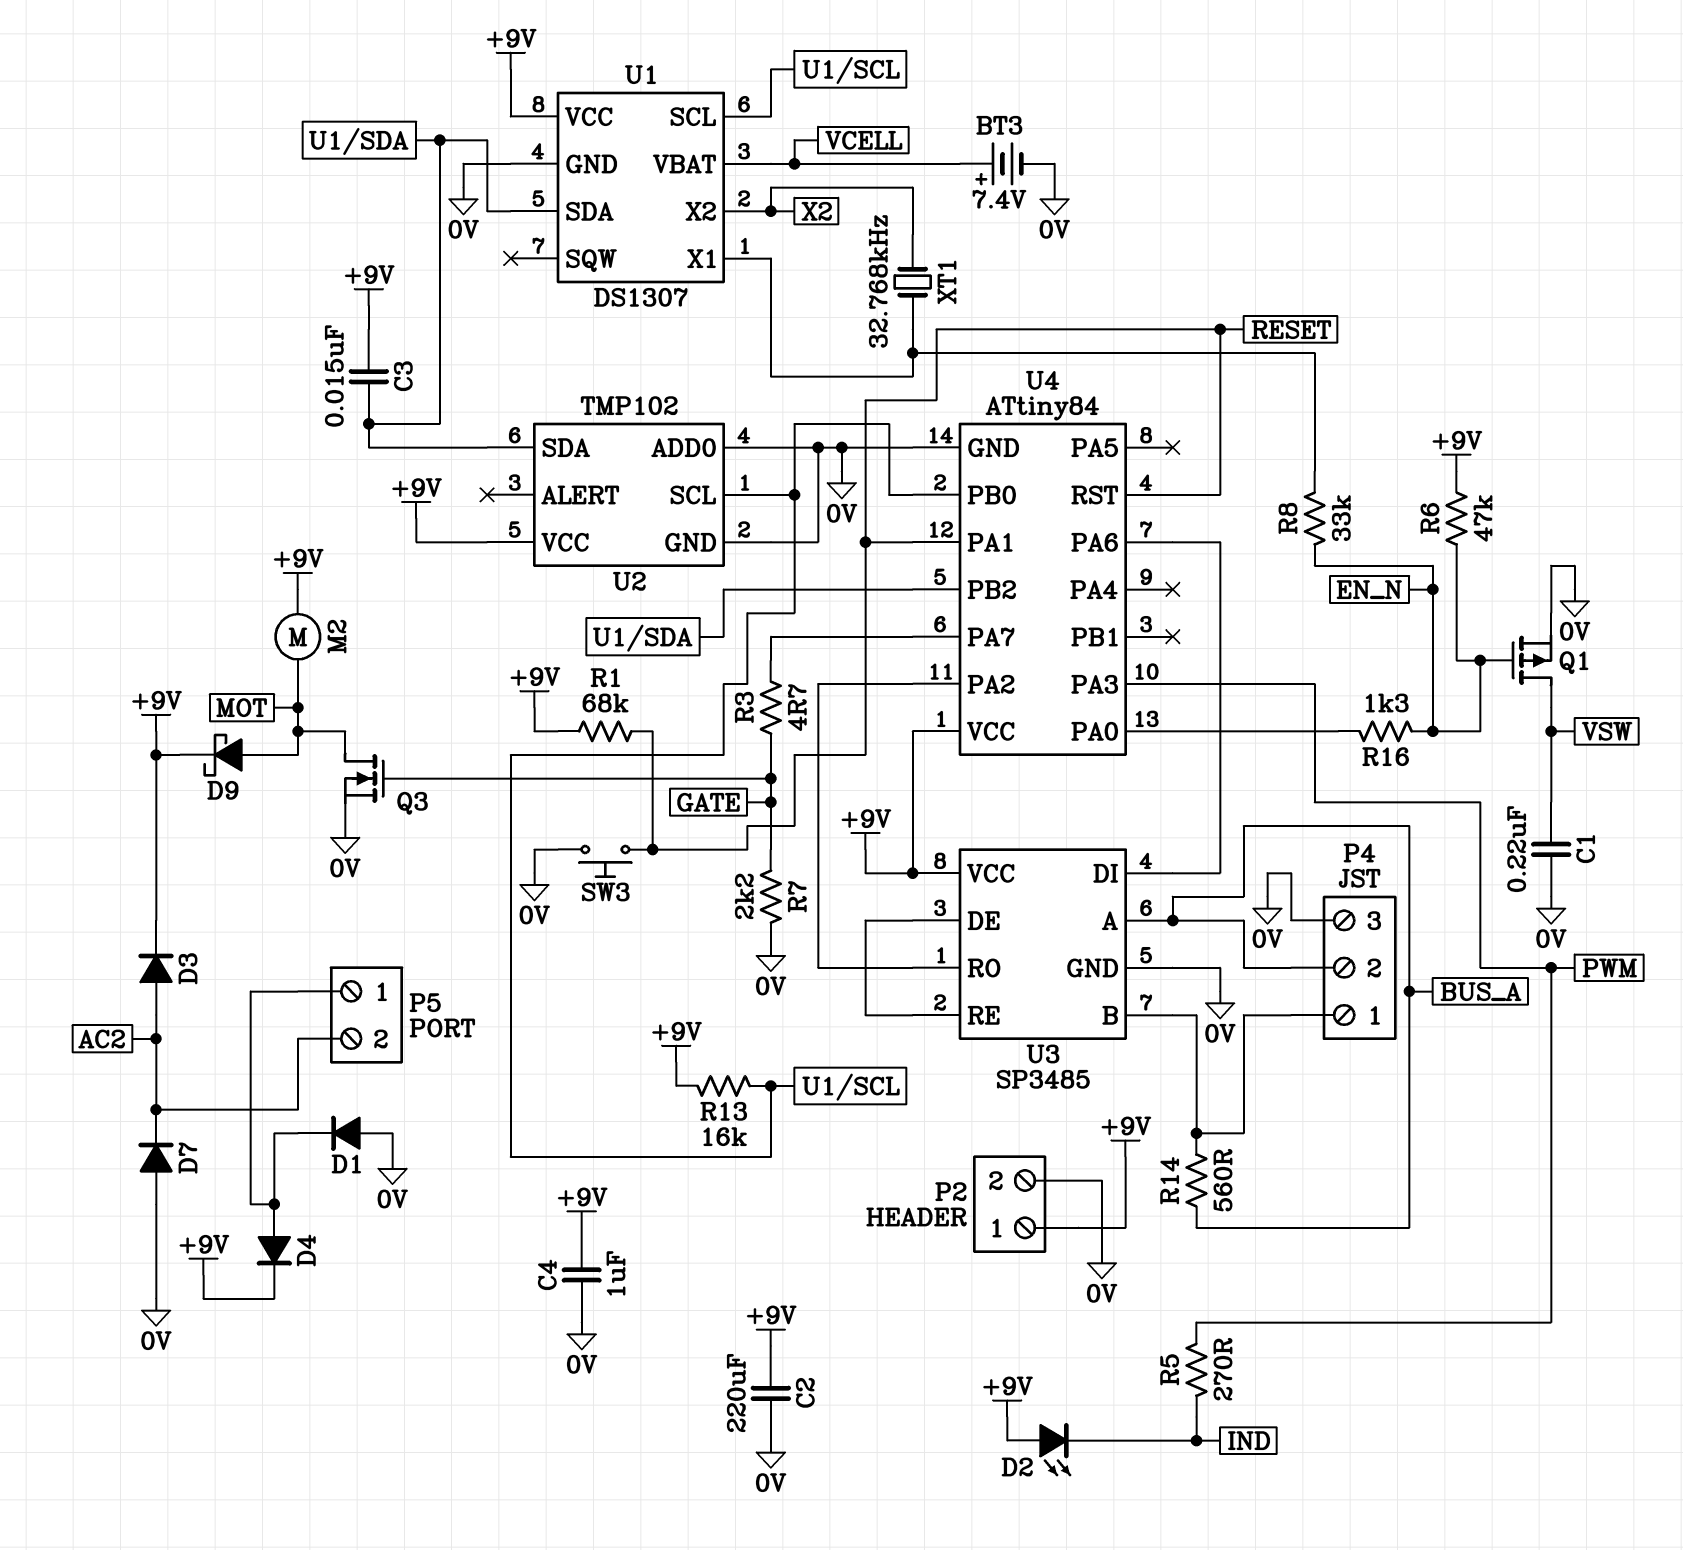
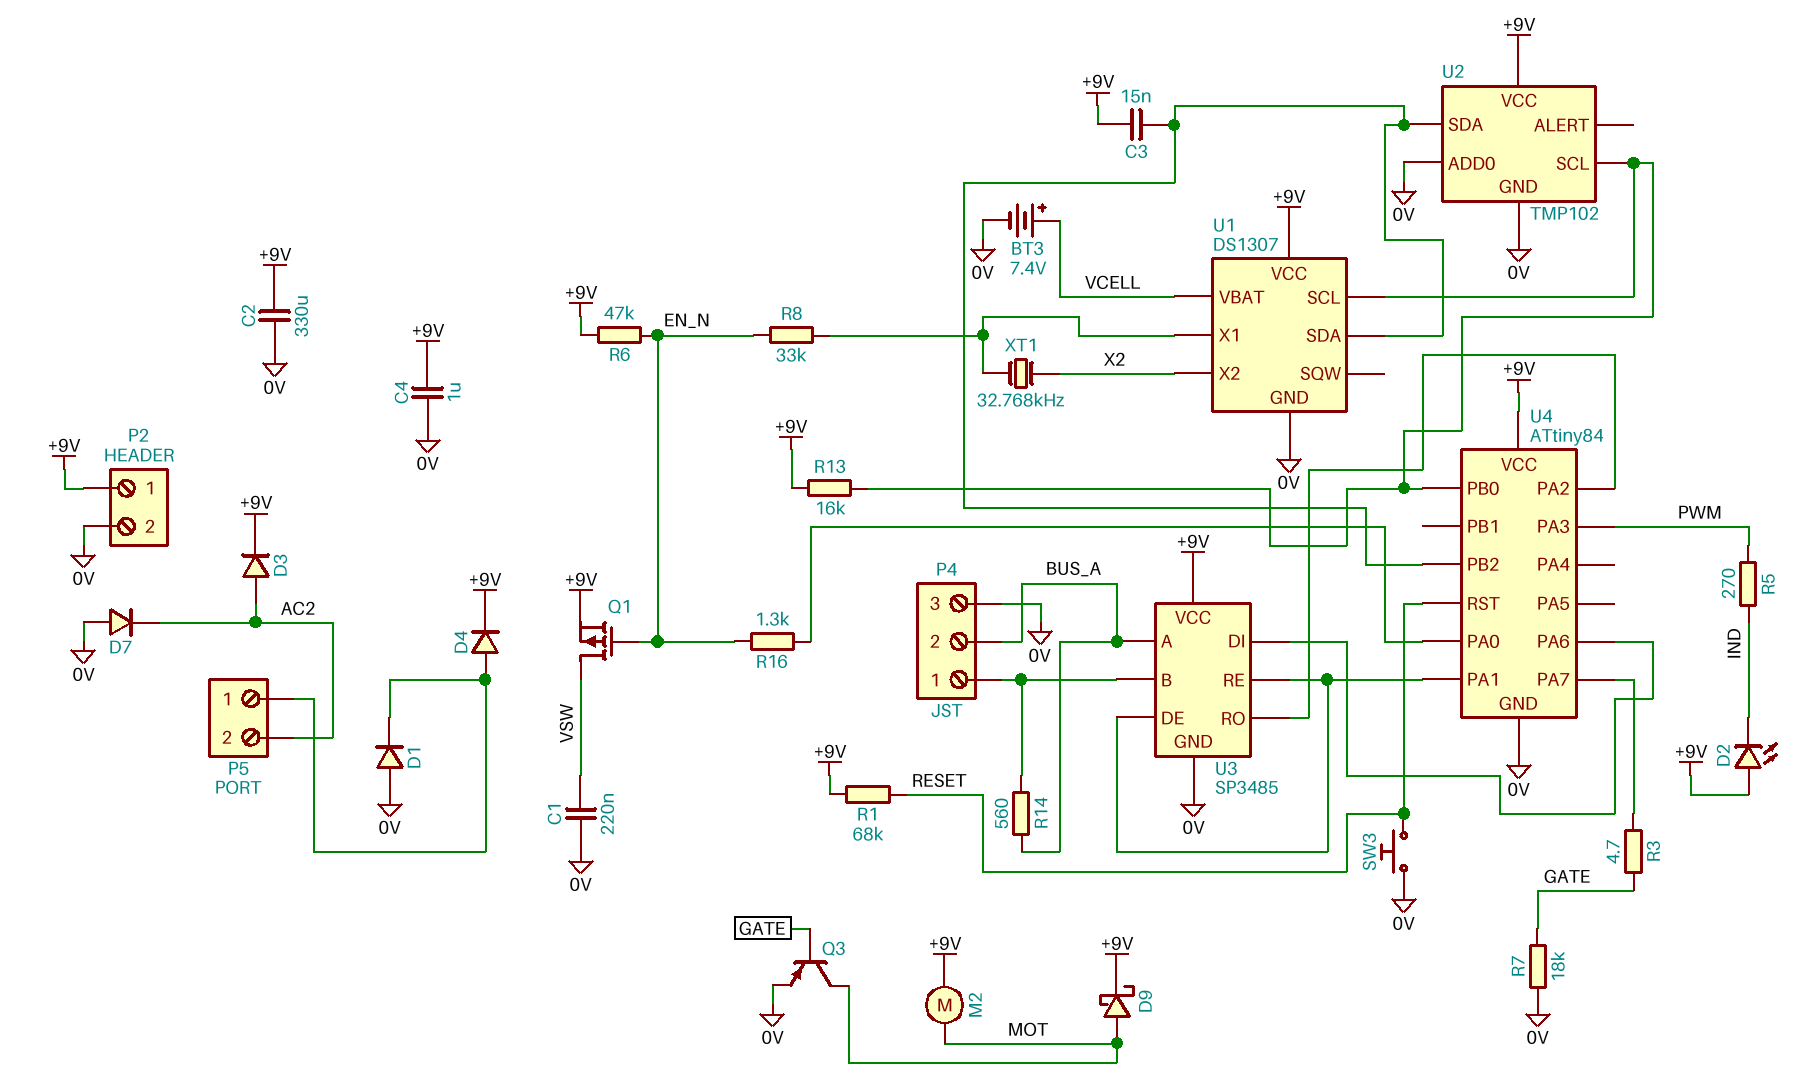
C2: 220uF (+9V, 0V) -> 330uF (+9V, 0V)
Q1: PMOS (G EN_N, D VSW, S 0V) -> PMOS (G EN_N, D VSW, S +9V)
Q3: NMOS (G GATE, D MOT, S 0V) -> PNP (B GATE, C MOT, E 0V)
R7: 2.2k (0V, GATE) -> 18k (0V, GATE)
U4 pin PA1: RESET -> U3/DE

